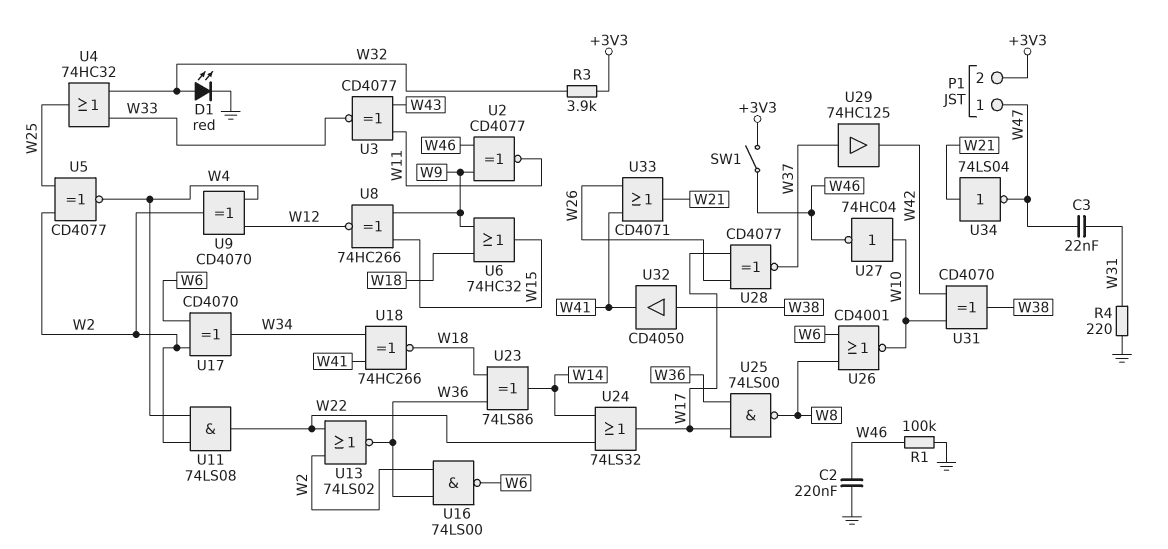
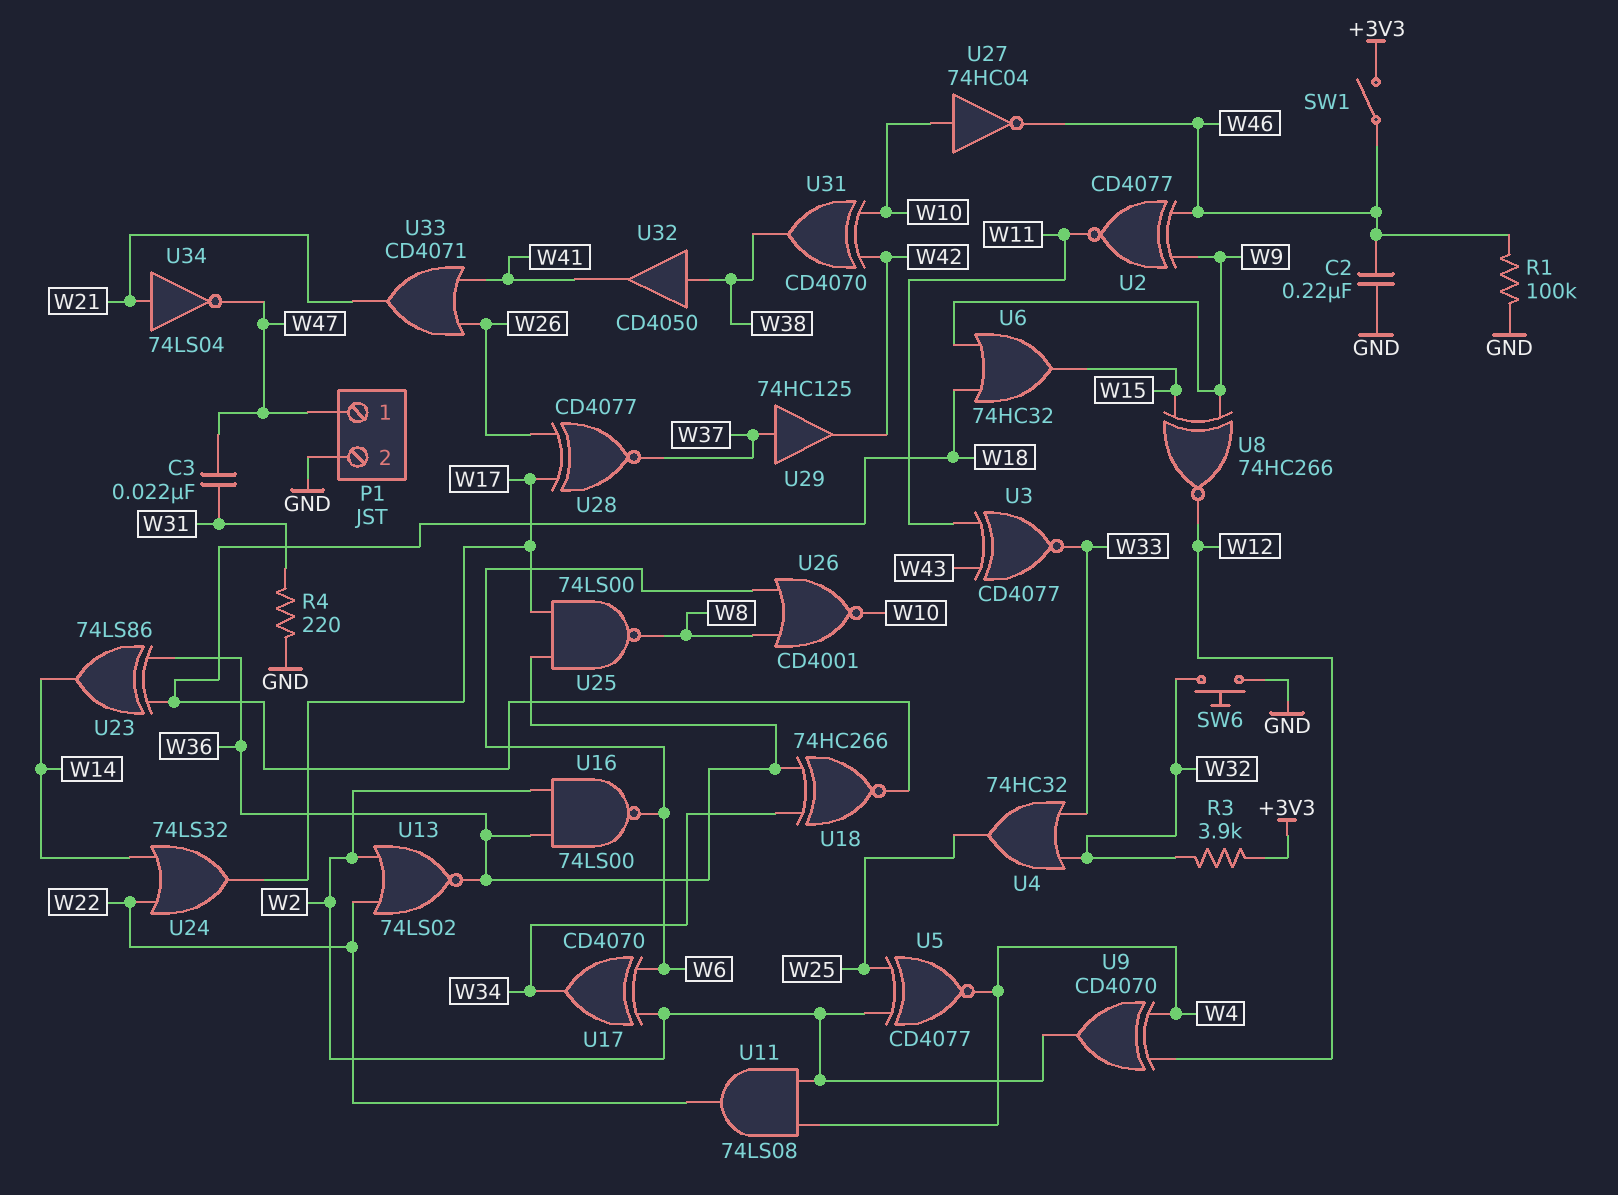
D1: LED red (A W32, K GND) -> none
P1 pin 2: +3V3 -> GND
SW6: none -> button (GND, W32)
U18: XNOR 74HC266 (in W34, in W41, out W18) -> XNOR 74HC266 (in W34, in W36, out W18)

